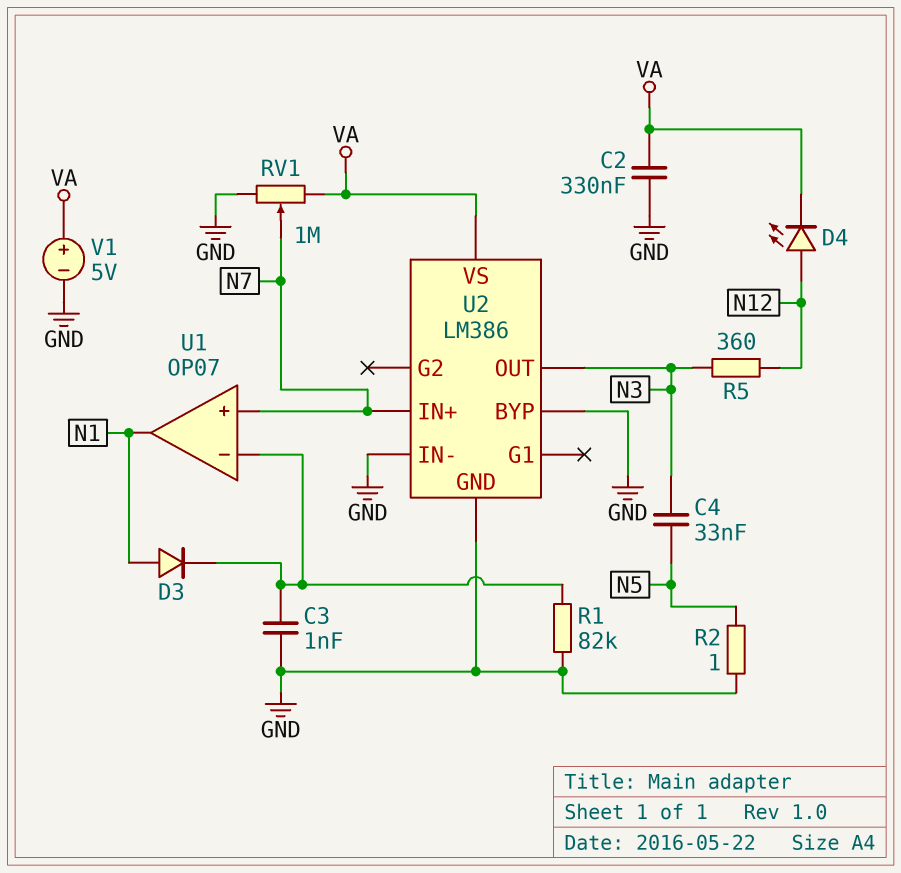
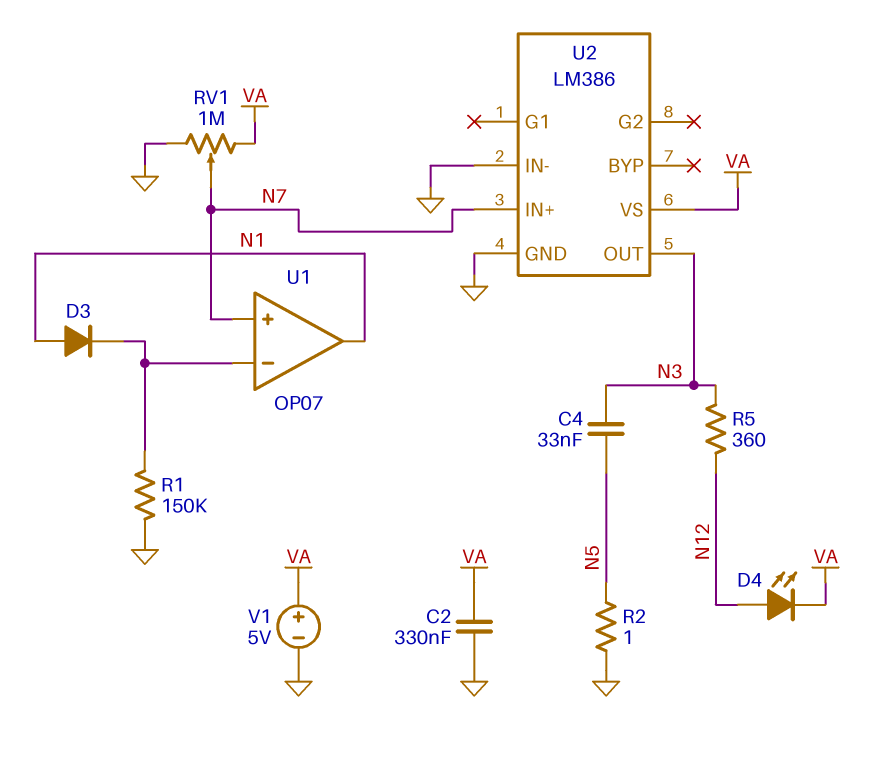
C3: 1nF (GND, U1/in-) -> none
R1: 82k (GND, U1/in-) -> 150k (GND, U1/in-)
U2 pin BYP: GND -> none

